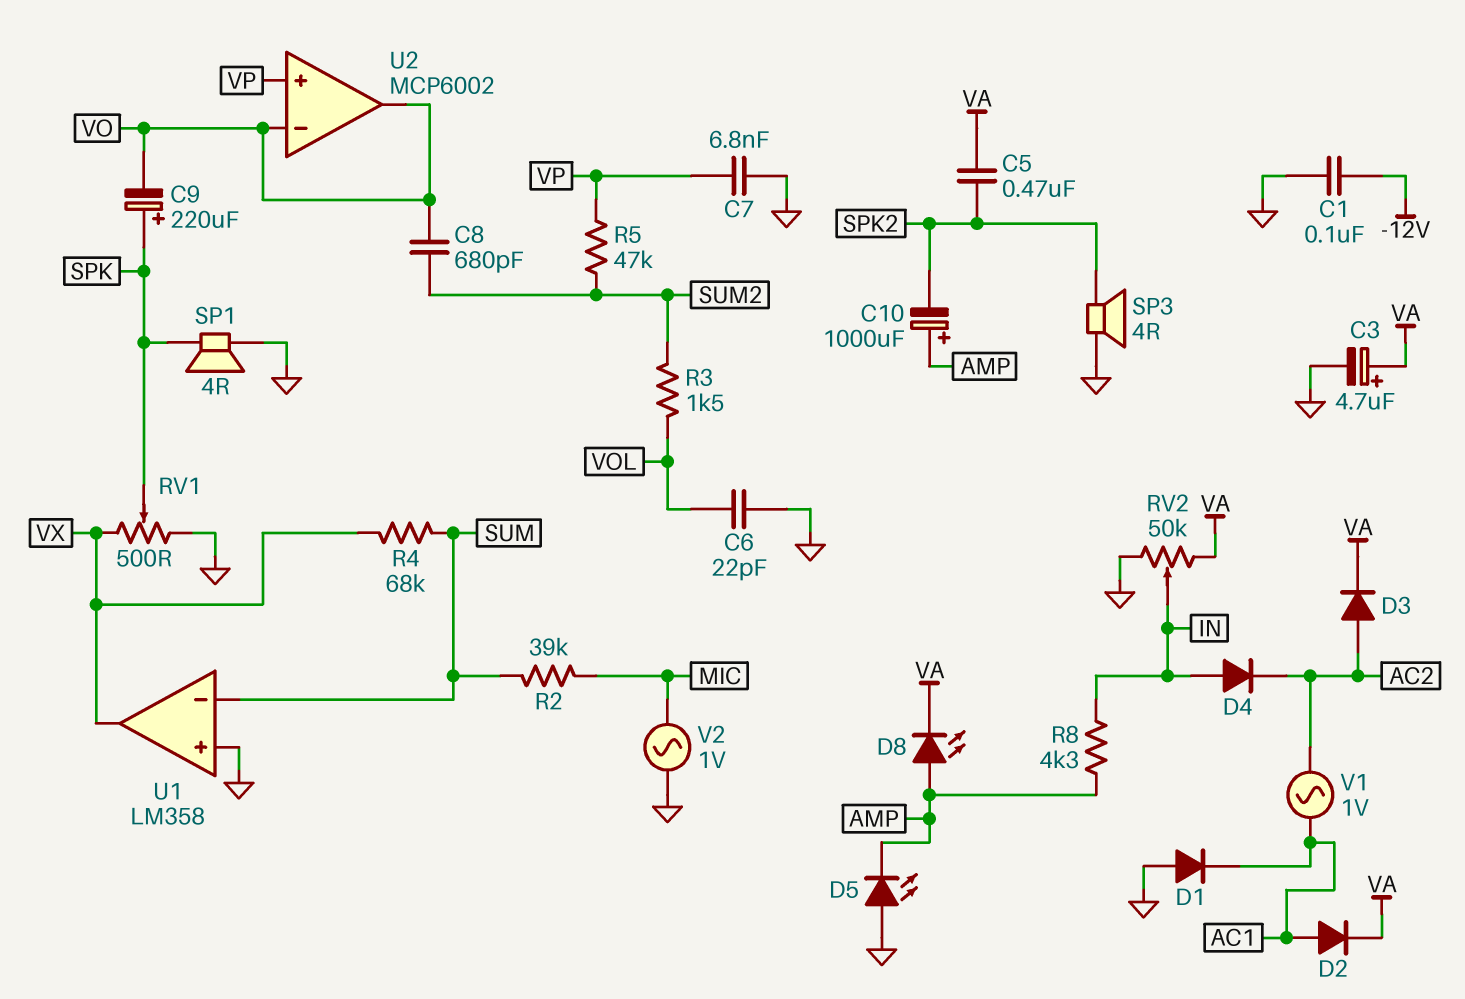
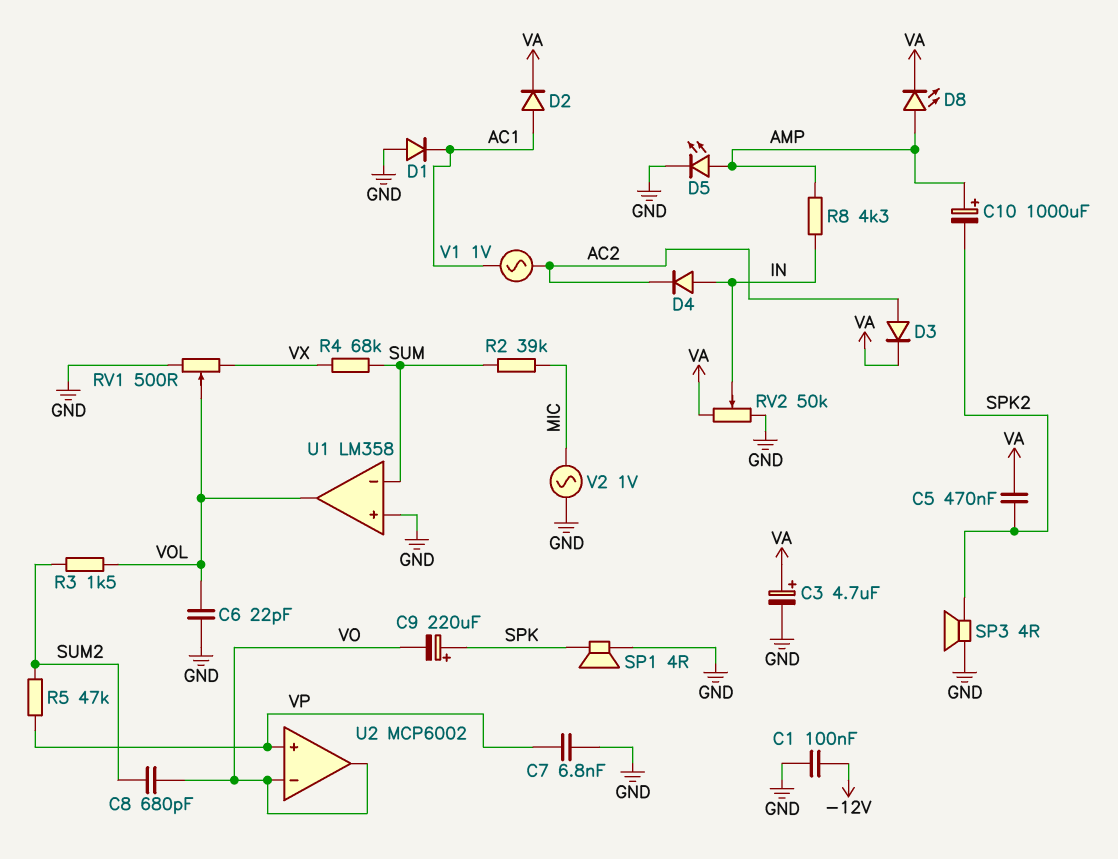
D5: LED (A GND, K AMP) -> LED (A AMP, K GND)
RV1: 500 (GND, VX, wiper SPK) -> 500 (GND, VX, wiper VOL)
U1 pin out: VX -> VOL

